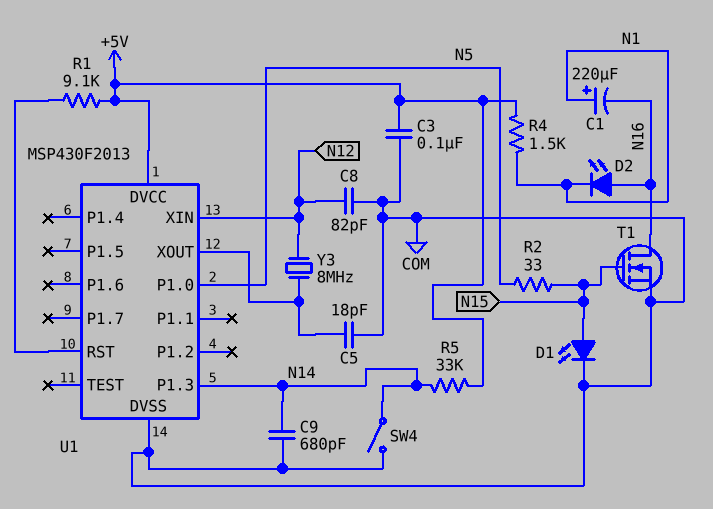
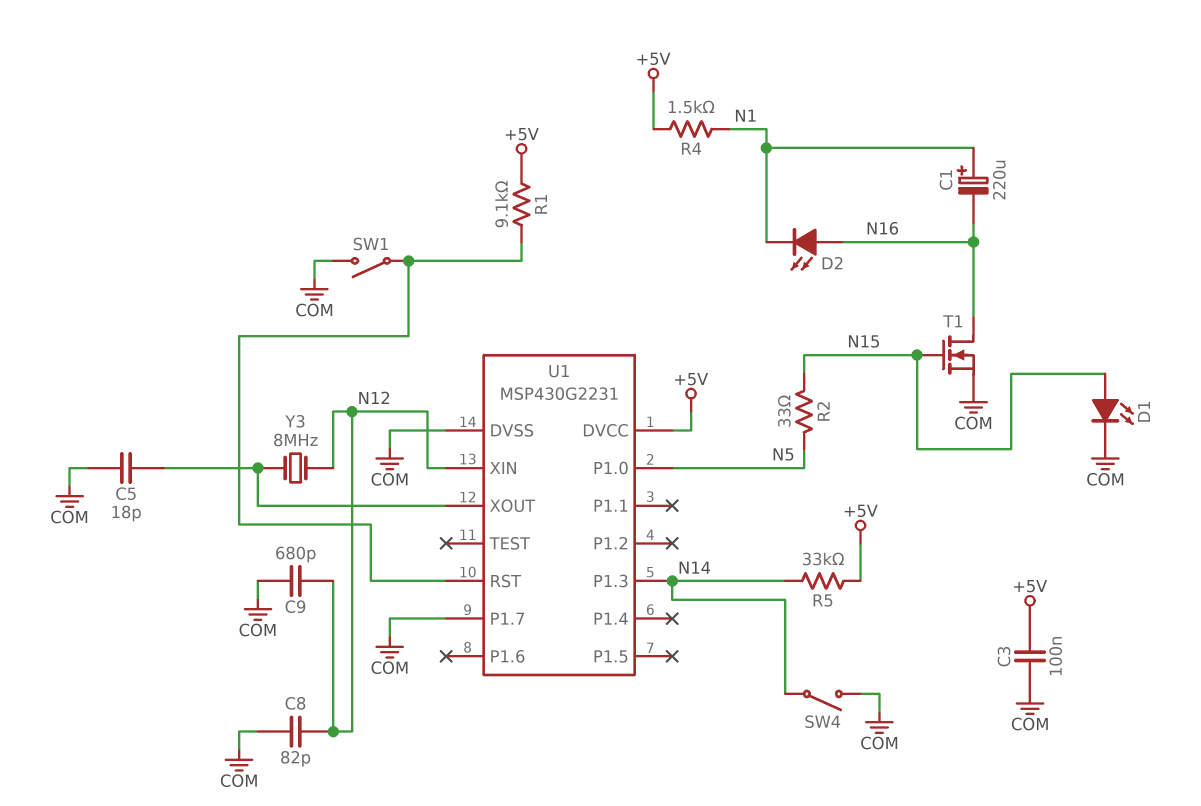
C9: 680pF (COM, N14) -> 680pF (COM, N12)
SW1: none -> switch (COM, U1/RST)
U1: MSP430F2013 -> MSP430G2231
U1 pin P1.7: none -> COM

